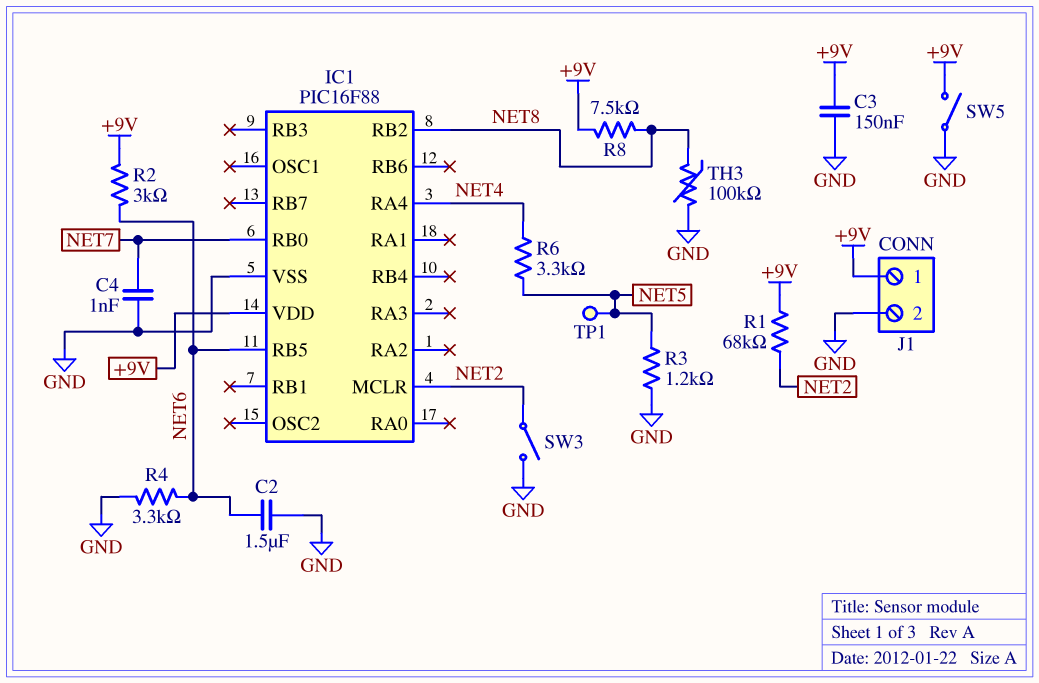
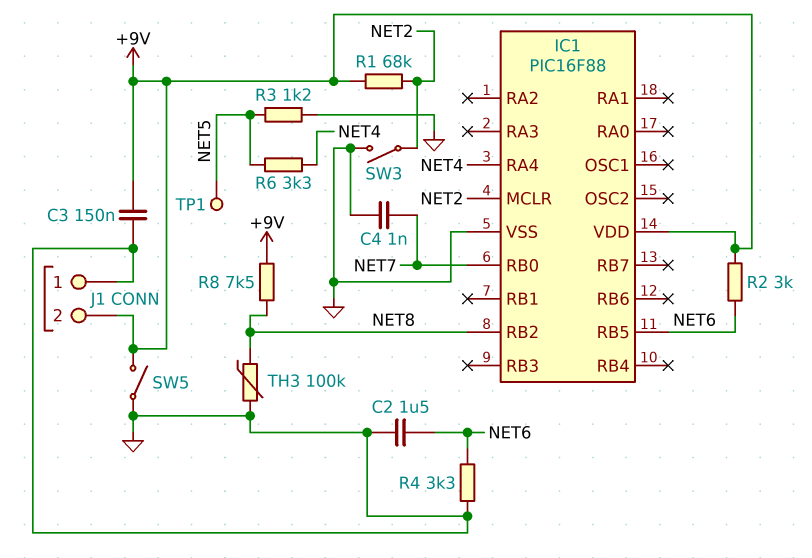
J1 pin 1: +9V -> GND
J1 pin 2: GND -> +9V

